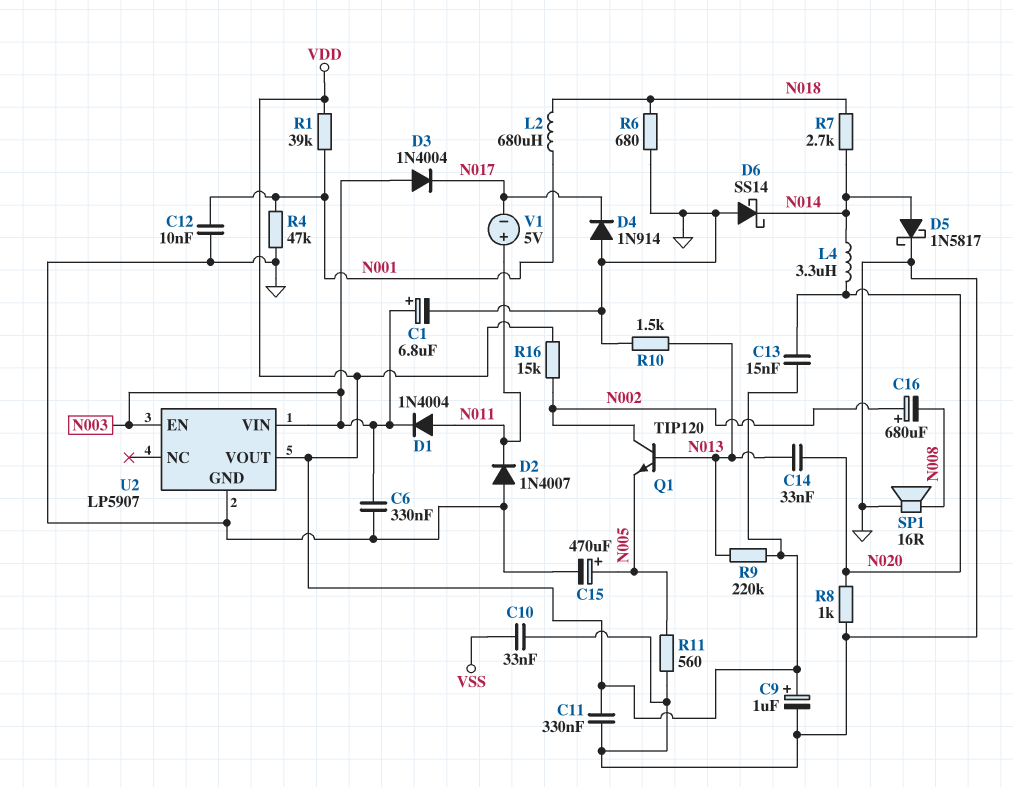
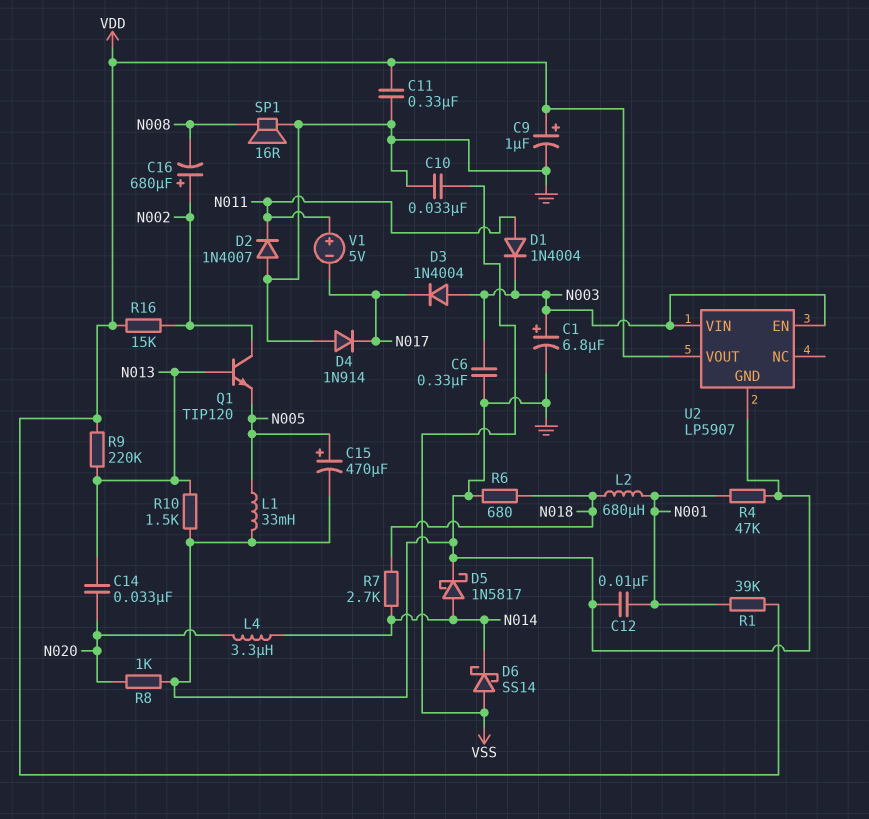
C13: 15nF (N020, VDD) -> none
D6: schottky SS14 (A GND, K N014) -> schottky SS14 (A VSS, K N014)
L1: none -> 33mH (GND, N005)
R11: 560 (GND, N005) -> none

